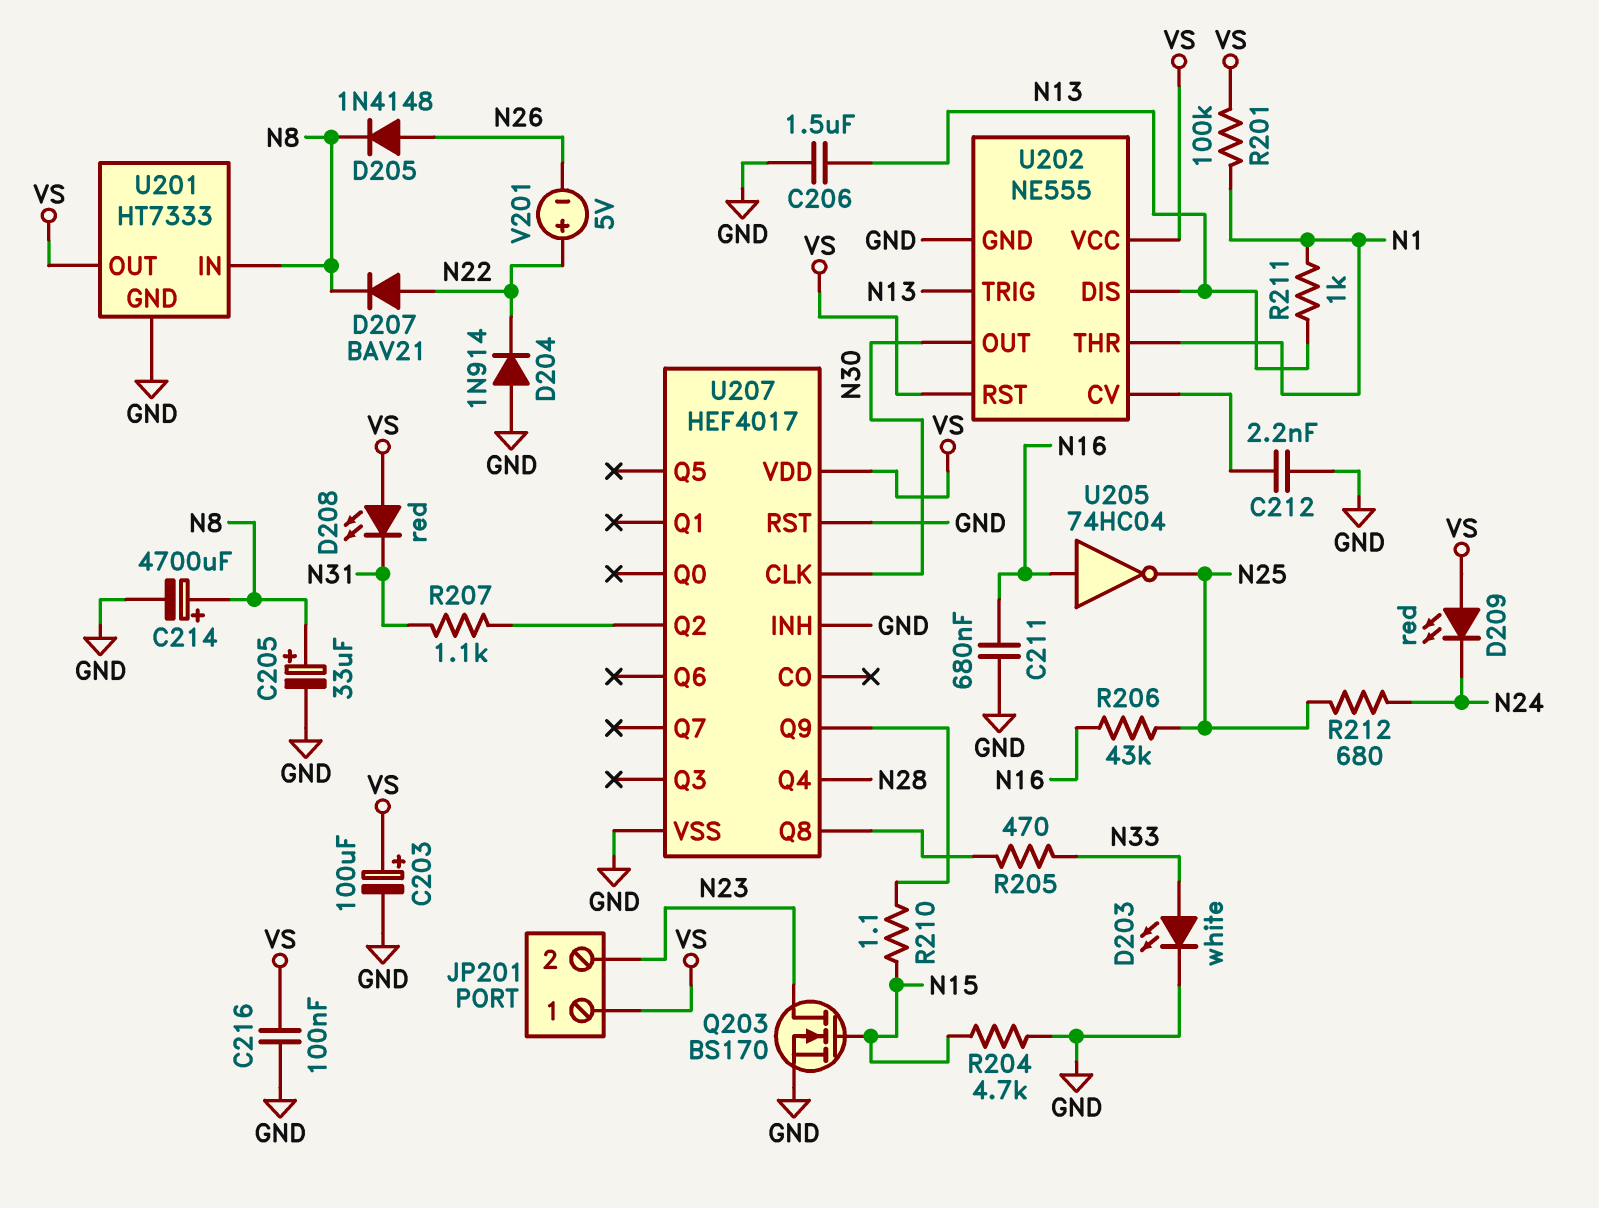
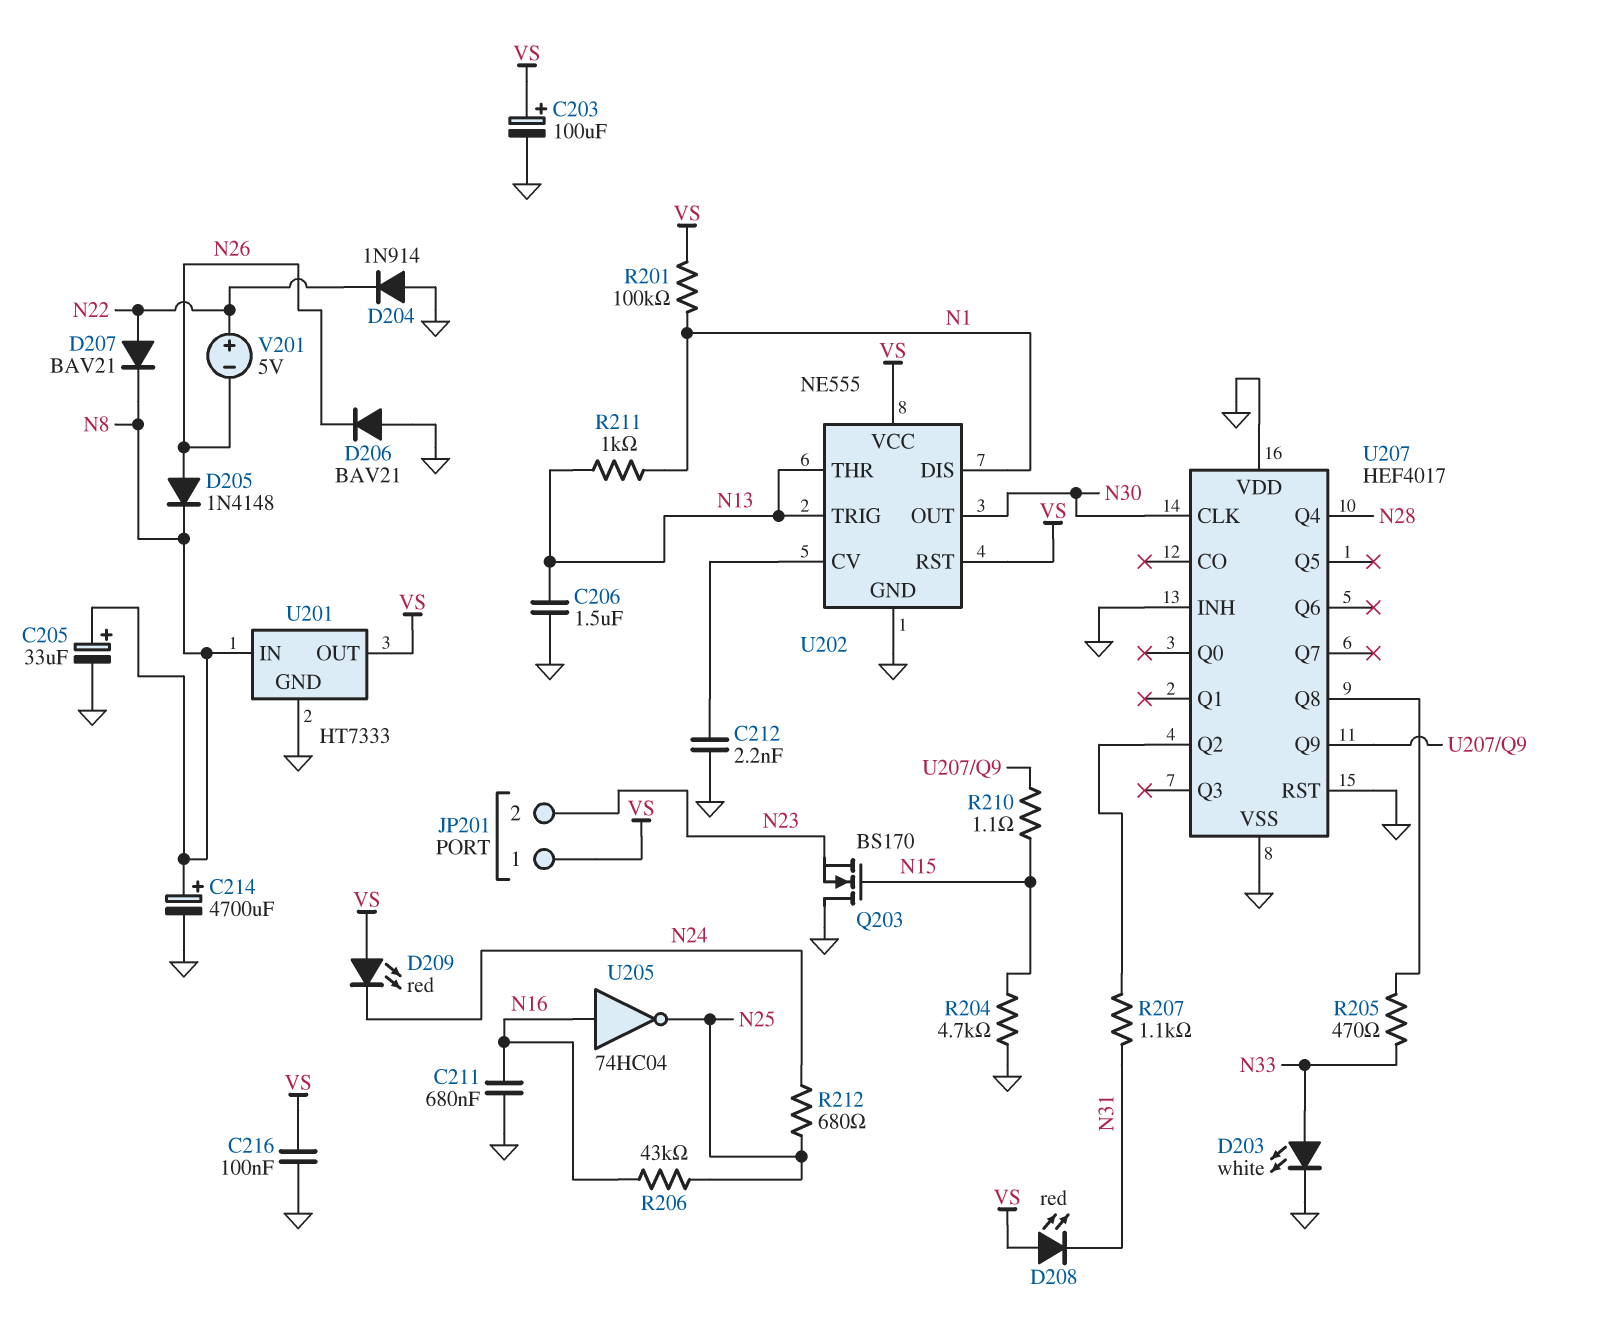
D206: none -> diode BAV21 (A GND, K N26)
Q203: NMOS BS170 (G N15, D N23, S GND) -> NMOS BS170 (G N15, D GND, S N23)
U202 pin DIS: N13 -> N1
U202 pin THR: N1 -> N13
U207 pin VDD: VS -> GND

